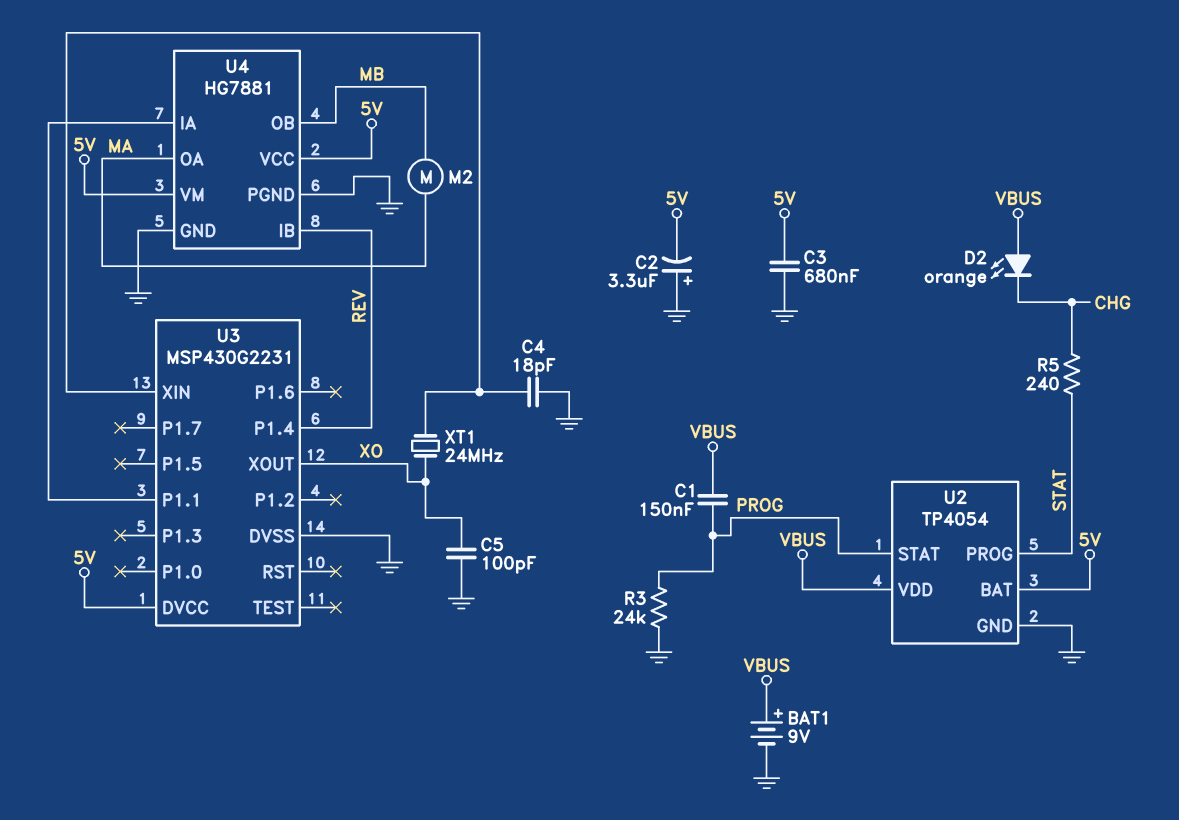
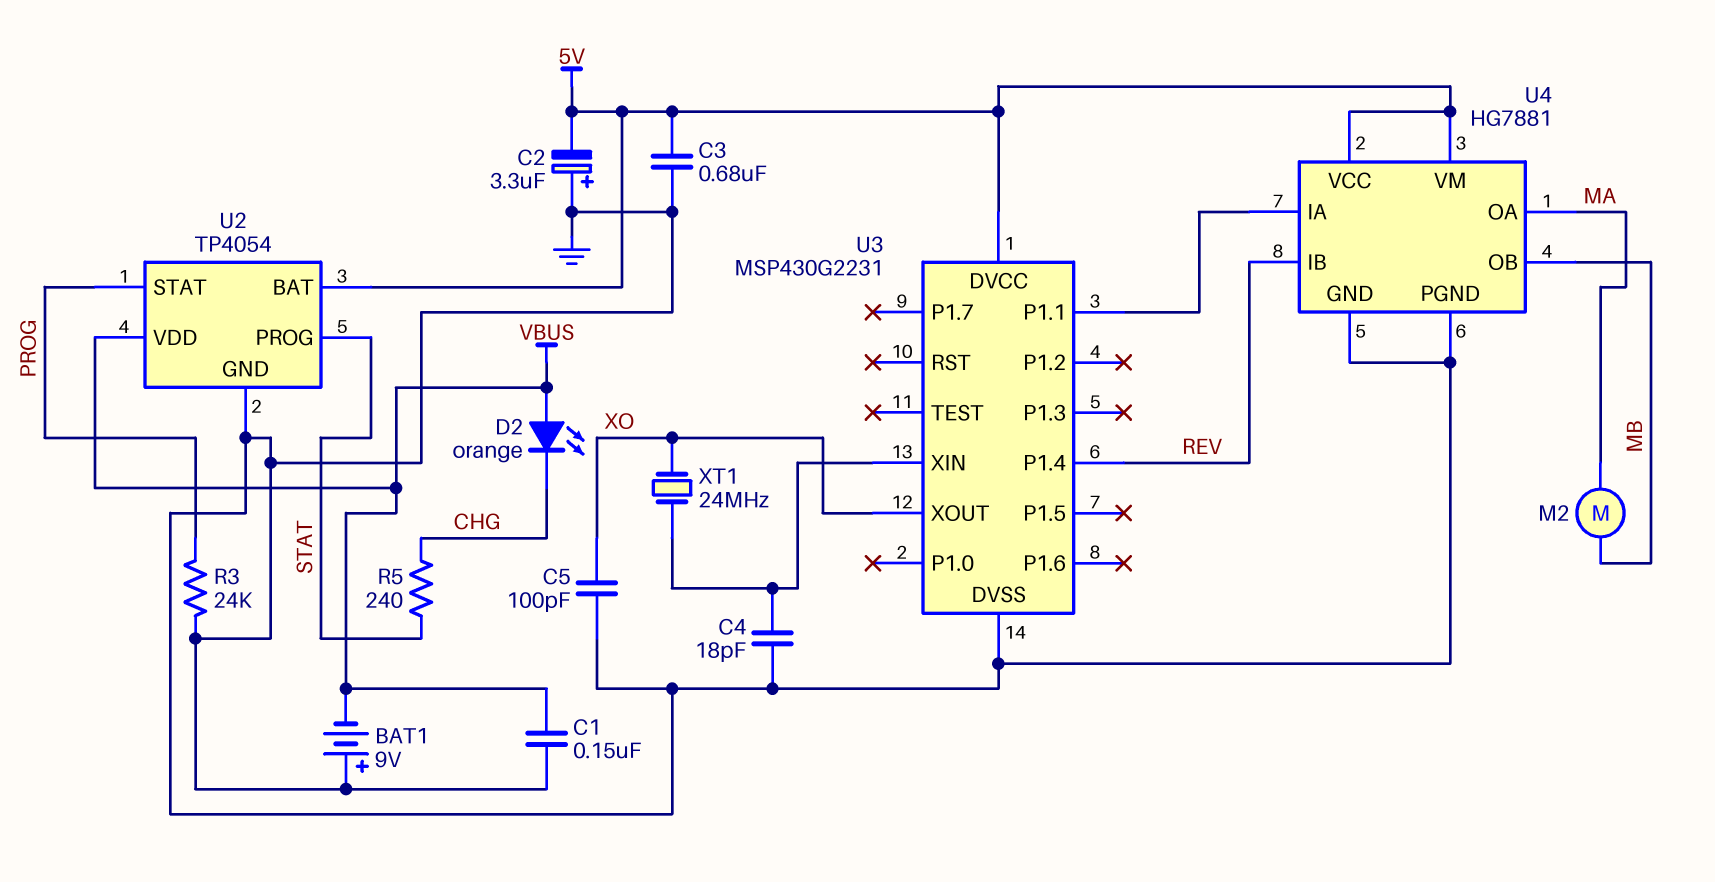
BAT1: 9V (plus VBUS, minus GND) -> 9V (plus GND, minus VBUS)
C1: 150nF (PROG, VBUS) -> 150nF (GND, VBUS)

